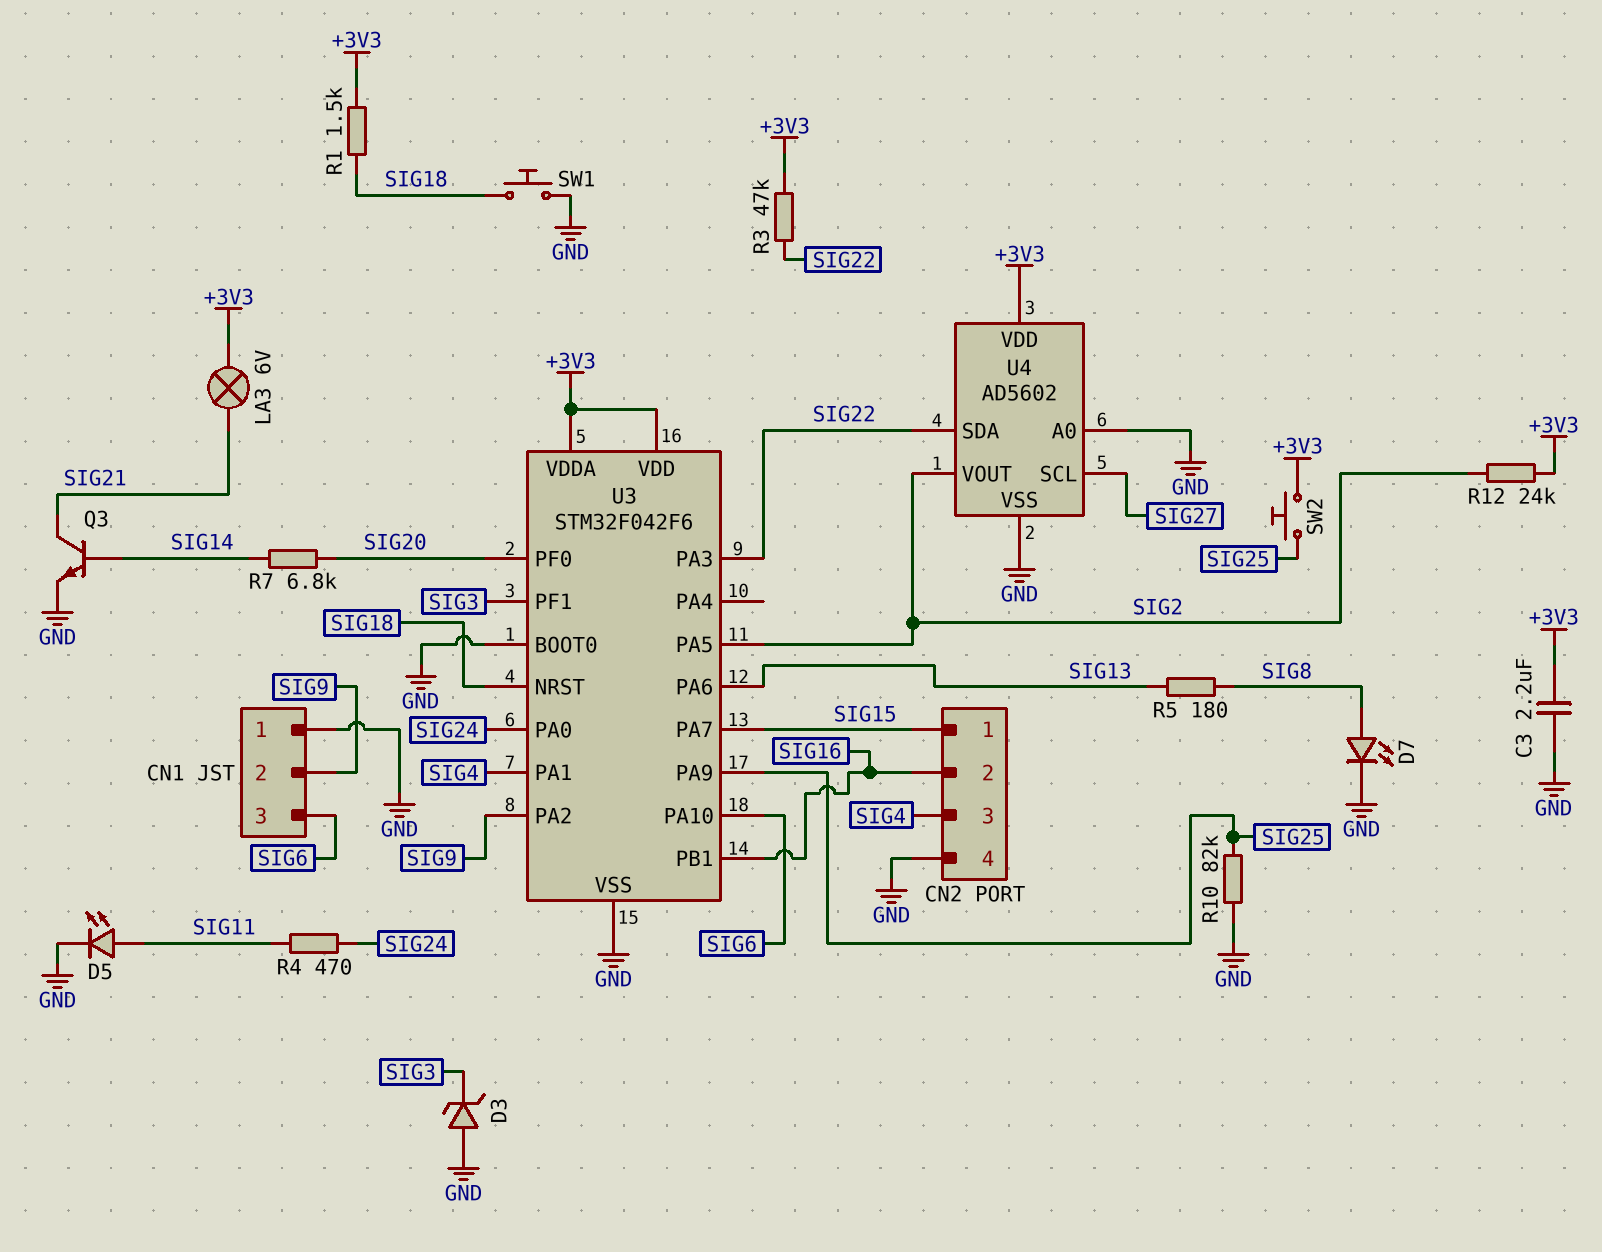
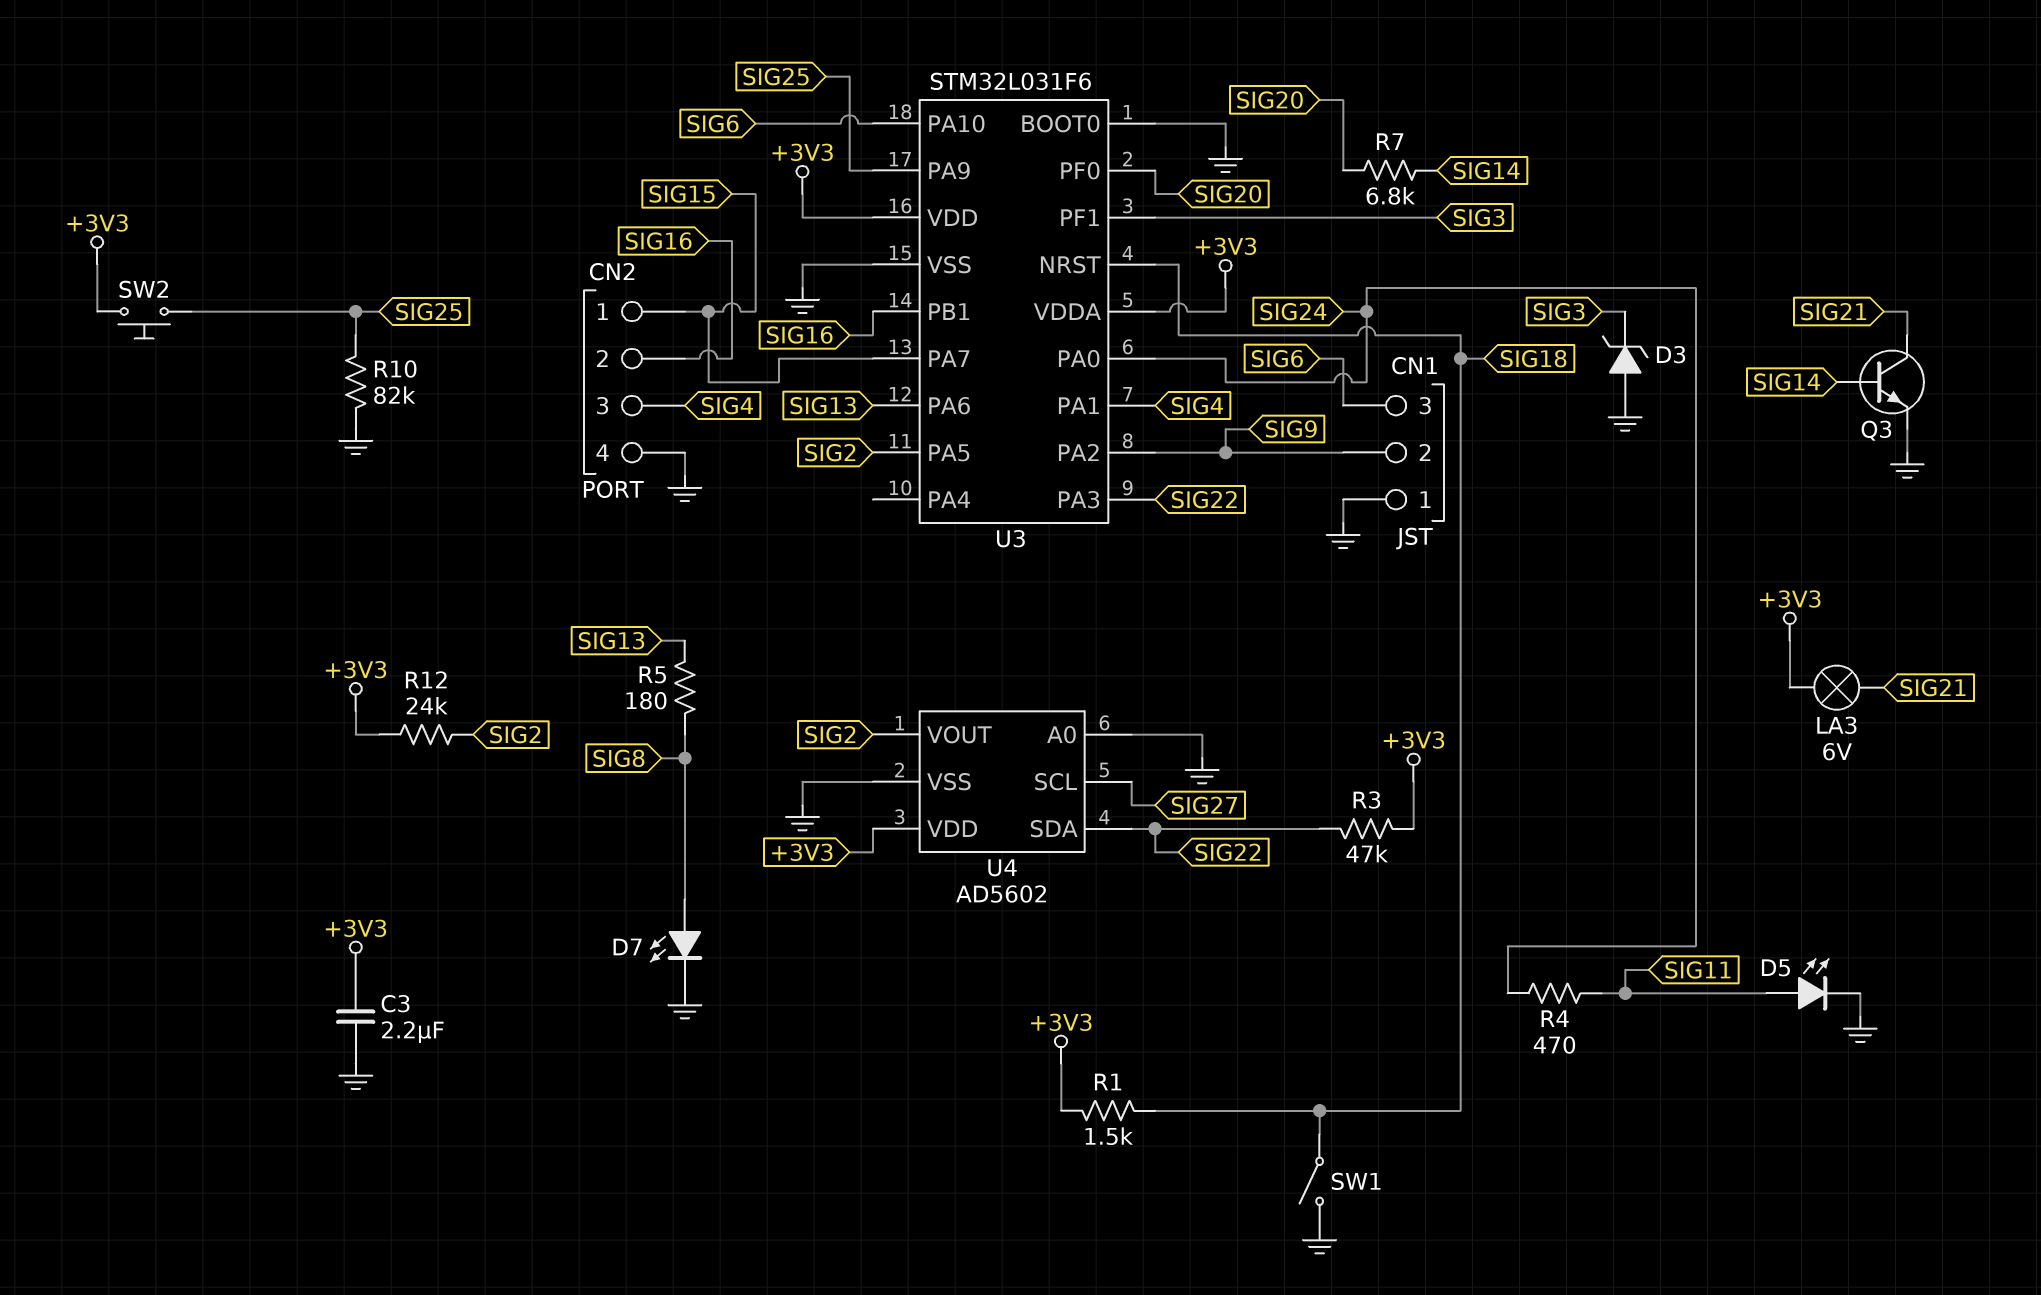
SW1: button (GND, SIG18) -> switch (GND, SIG18)
U3: STM32F042F6 -> STM32L031F6

